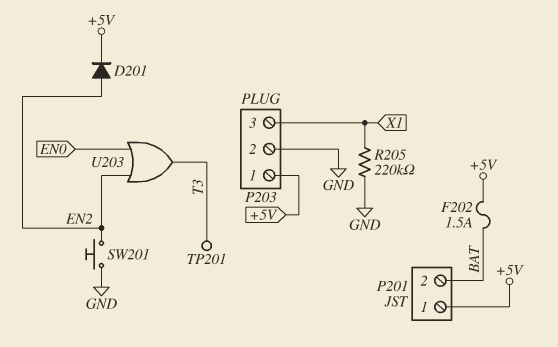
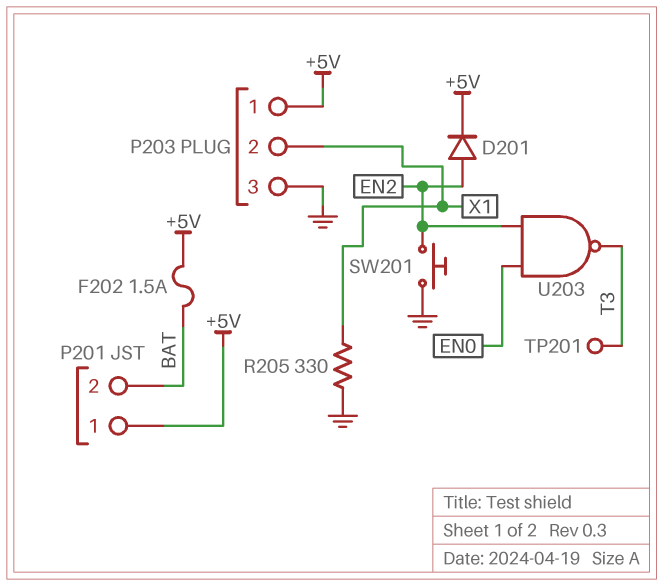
P203 pin 2: GND -> X1
P203 pin 3: X1 -> GND
R205: 220k (GND, X1) -> 330 (GND, X1)
U203: OR (in EN0, in EN2, out T3) -> NAND (in EN0, in EN2, out T3)

